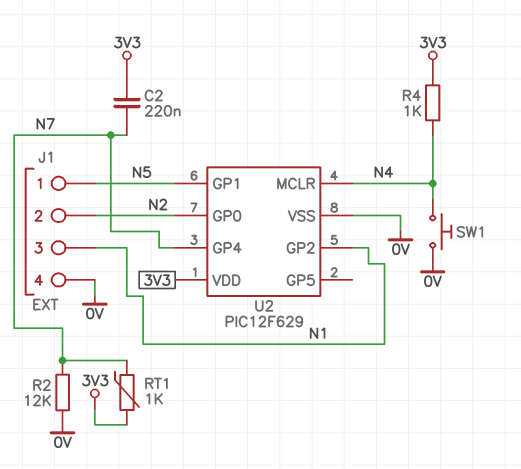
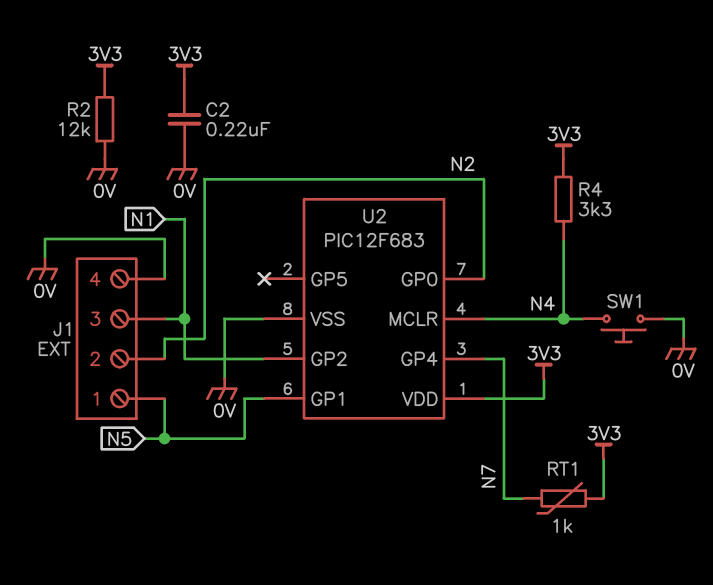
C2: 220nF (3V3, N7) -> 220nF (0V, 3V3)
R2: 12k (0V, N7) -> 12k (0V, 3V3)
R4: 1k (3V3, N4) -> 3.3k (3V3, N4)
U2: PIC12F629 -> PIC12F683

